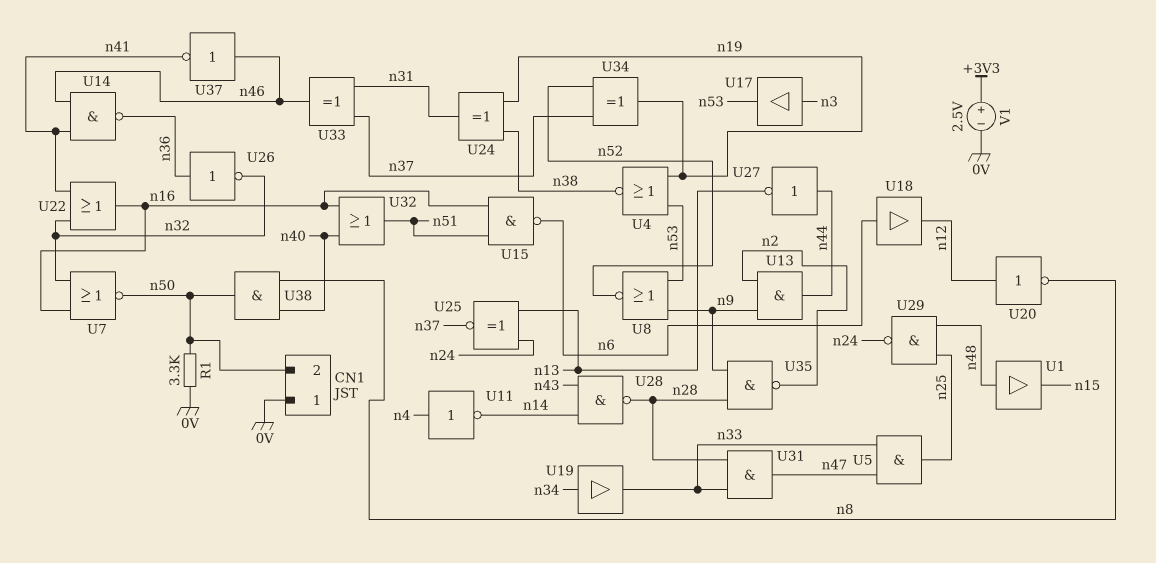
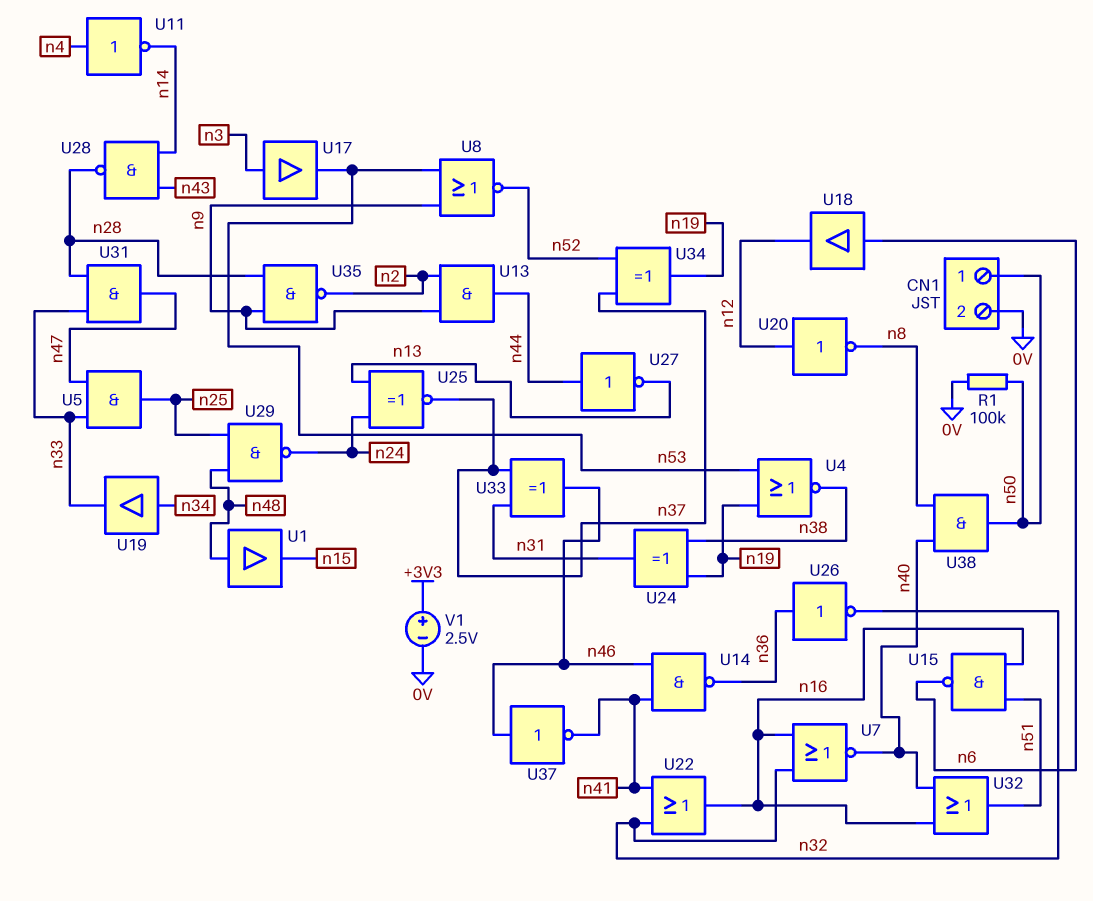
CN1 pin 1: 0V -> n50
CN1 pin 2: n50 -> 0V
R1: 3.3k (0V, n50) -> 100k (0V, n50)
U7: NOR (in n16, in n32, out n50) -> NOR (in n16, in n32, out n40)

